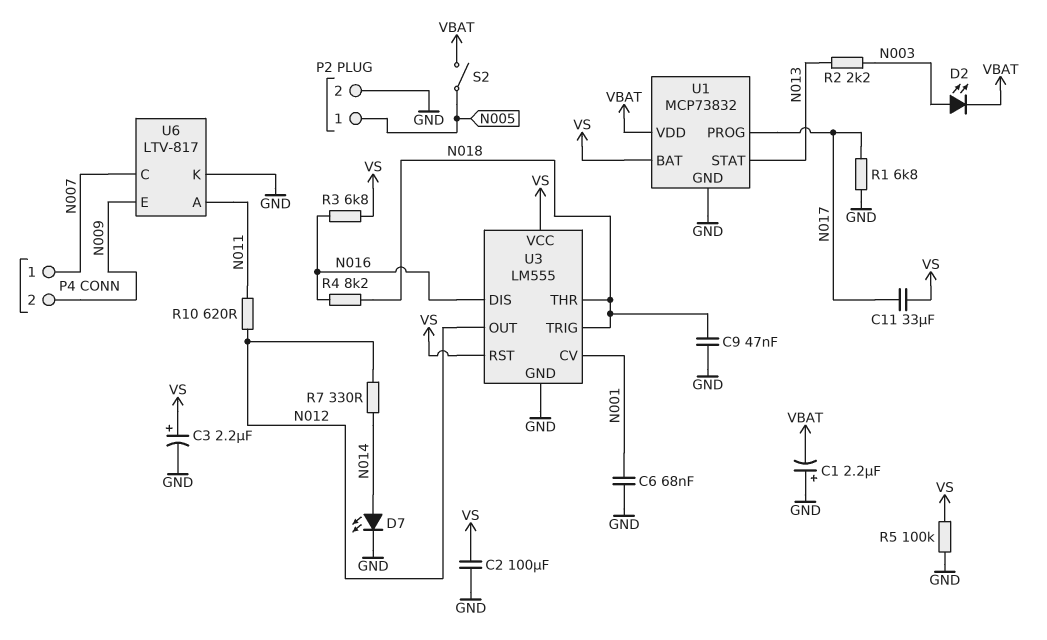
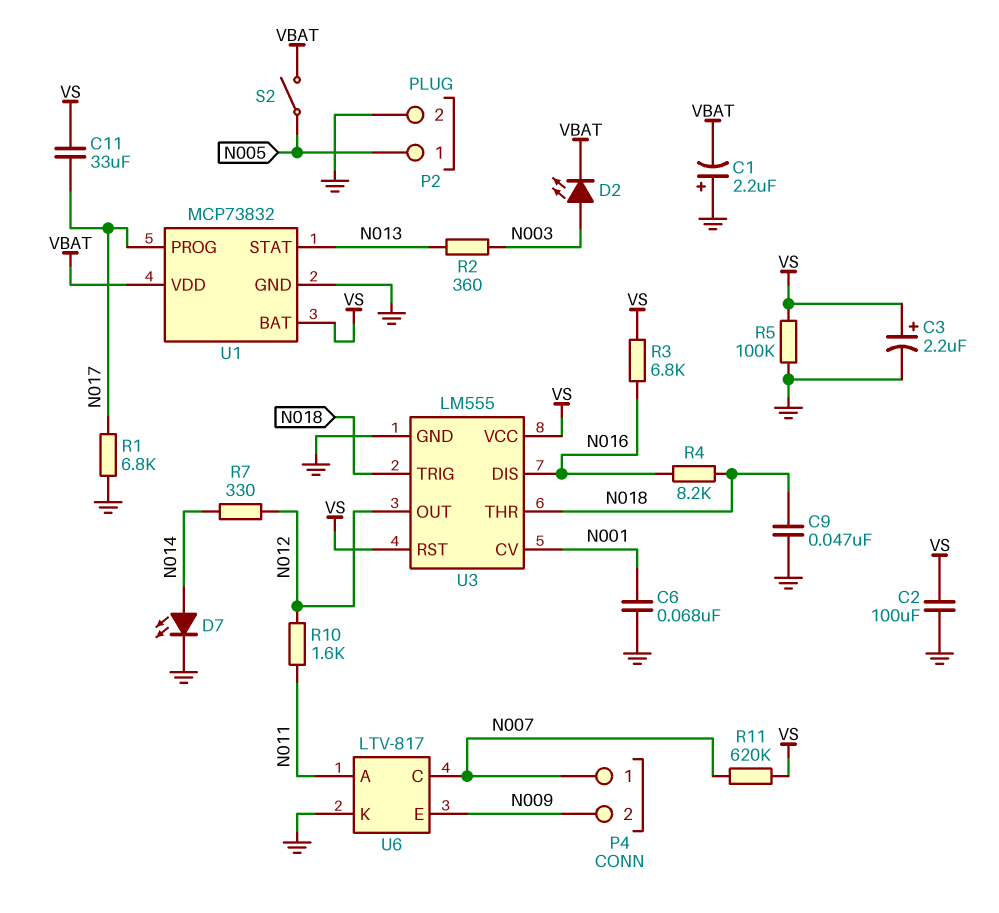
R2: 2.2k (N003, N013) -> 360 (N003, N013)
R10: 620 (N011, N012) -> 1.6k (N011, N012)
R11: none -> 620k (N007, VS)

